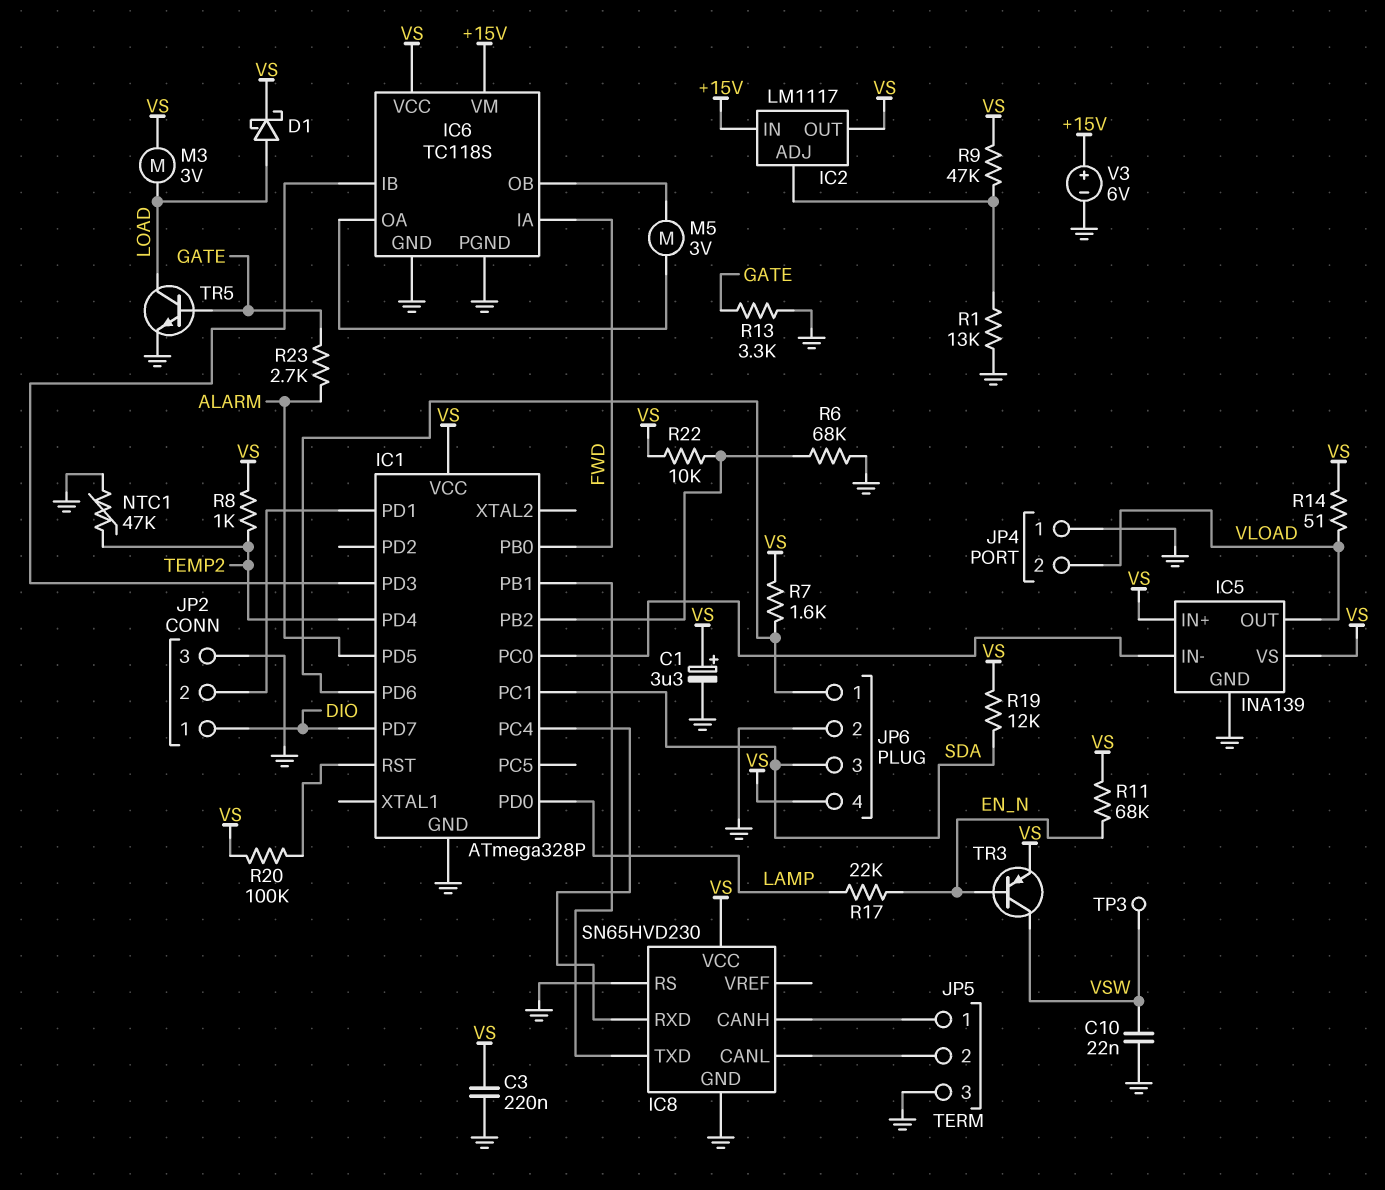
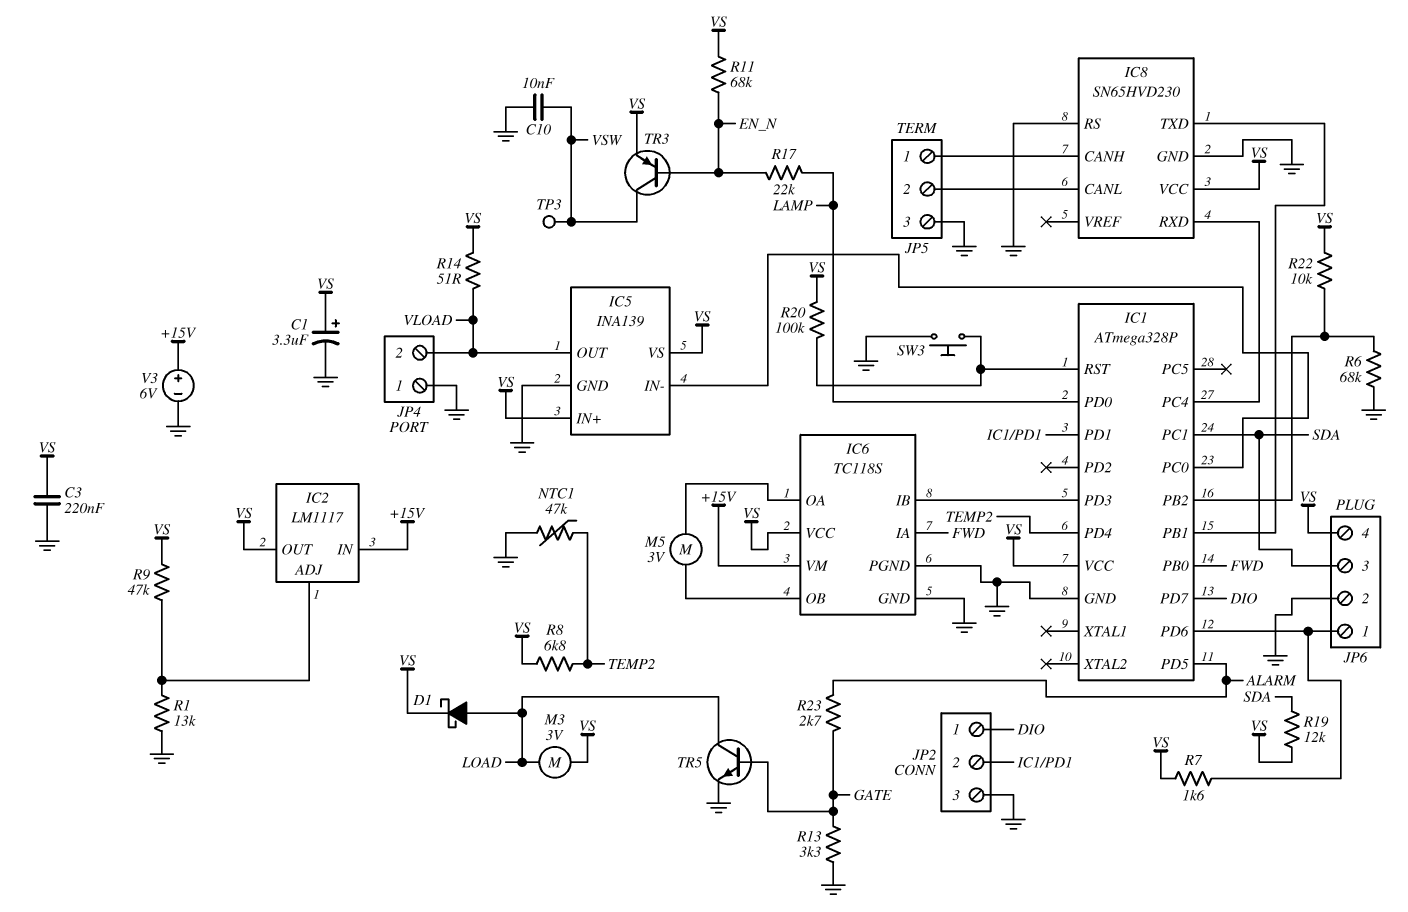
C10: 22nF (GND, VSW) -> 10nF (GND, VSW)
R8: 1k (TEMP2, VS) -> 6.8k (TEMP2, VS)
SW3: none -> button (GND, IC1/RST)

